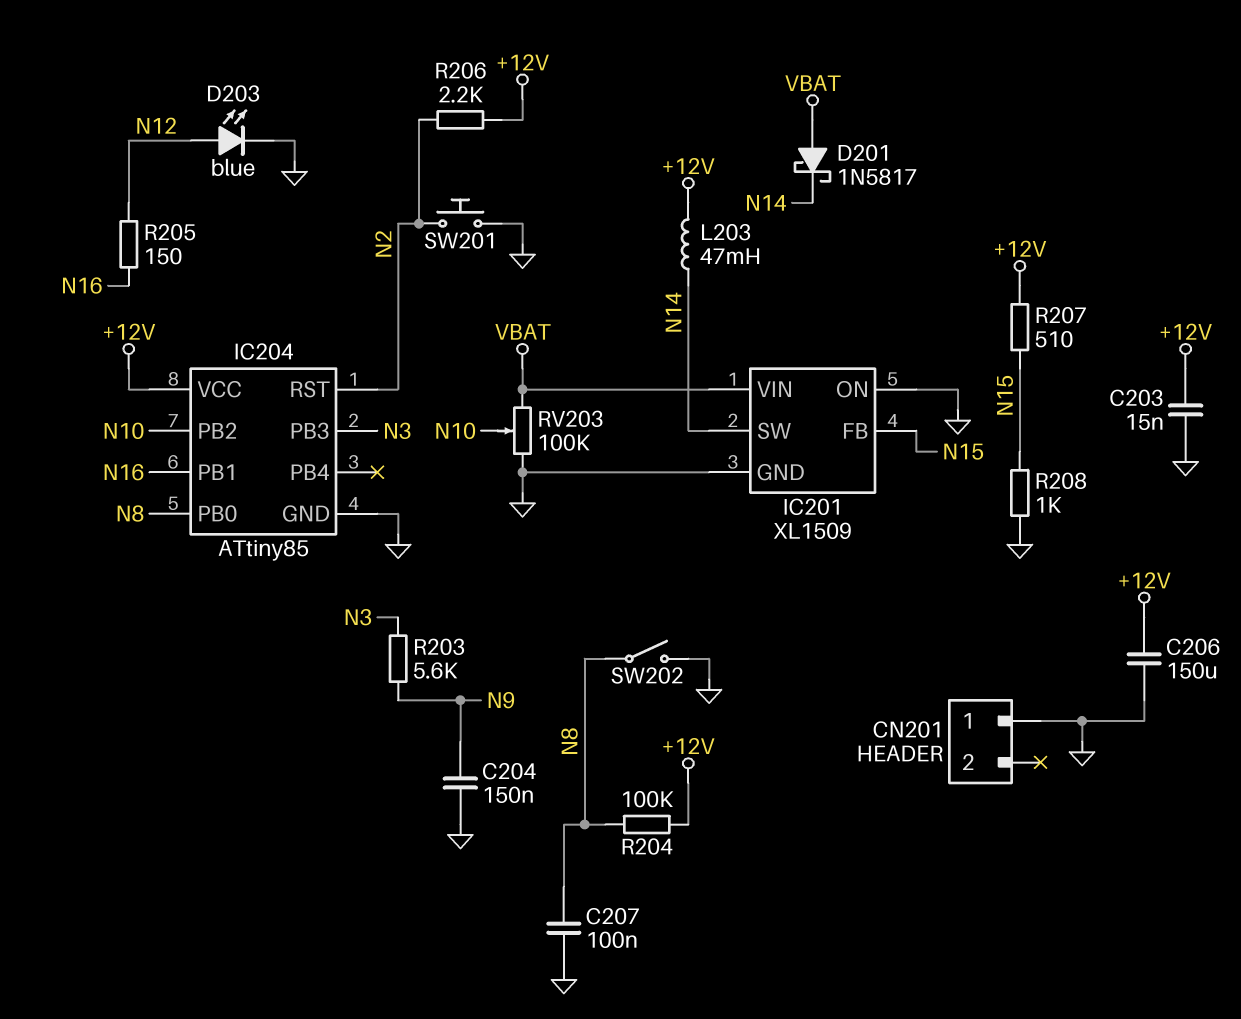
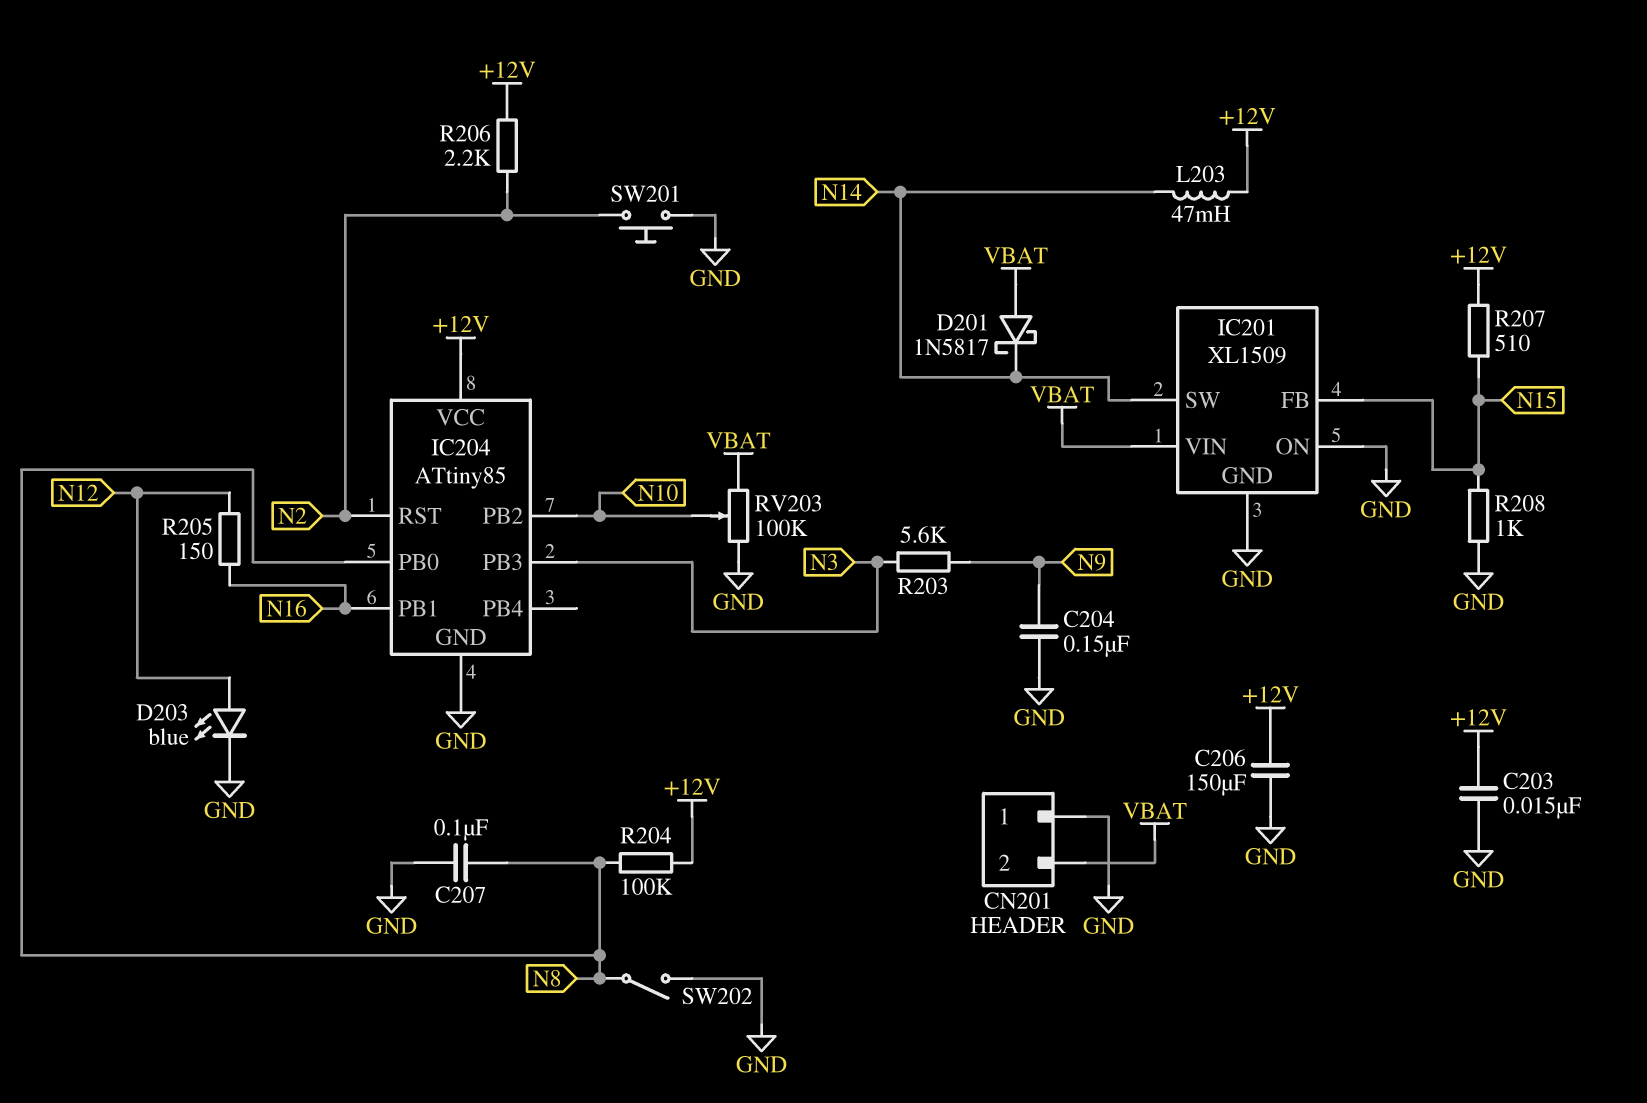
CN201 pin 2: none -> VBAT

